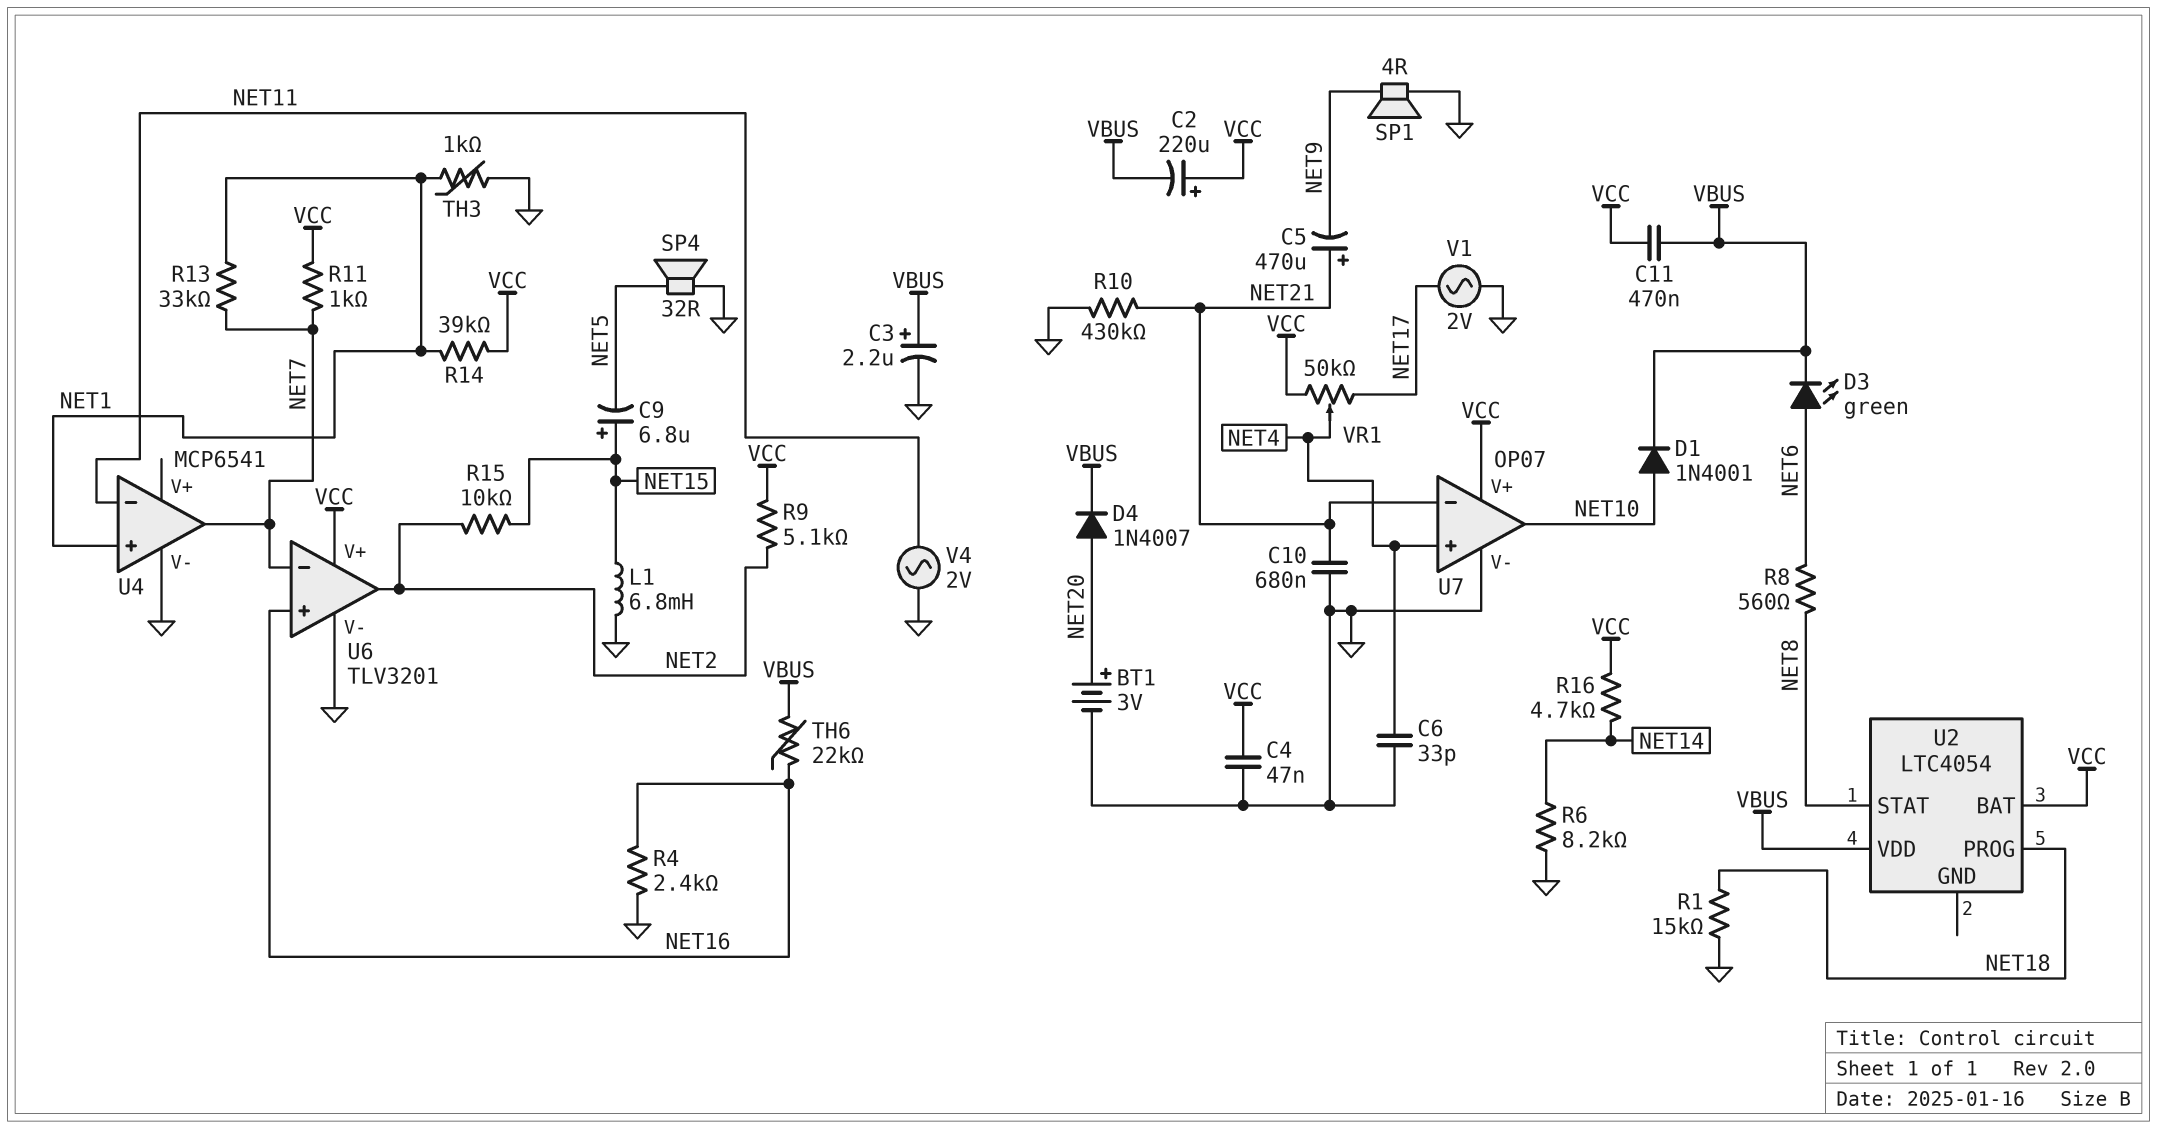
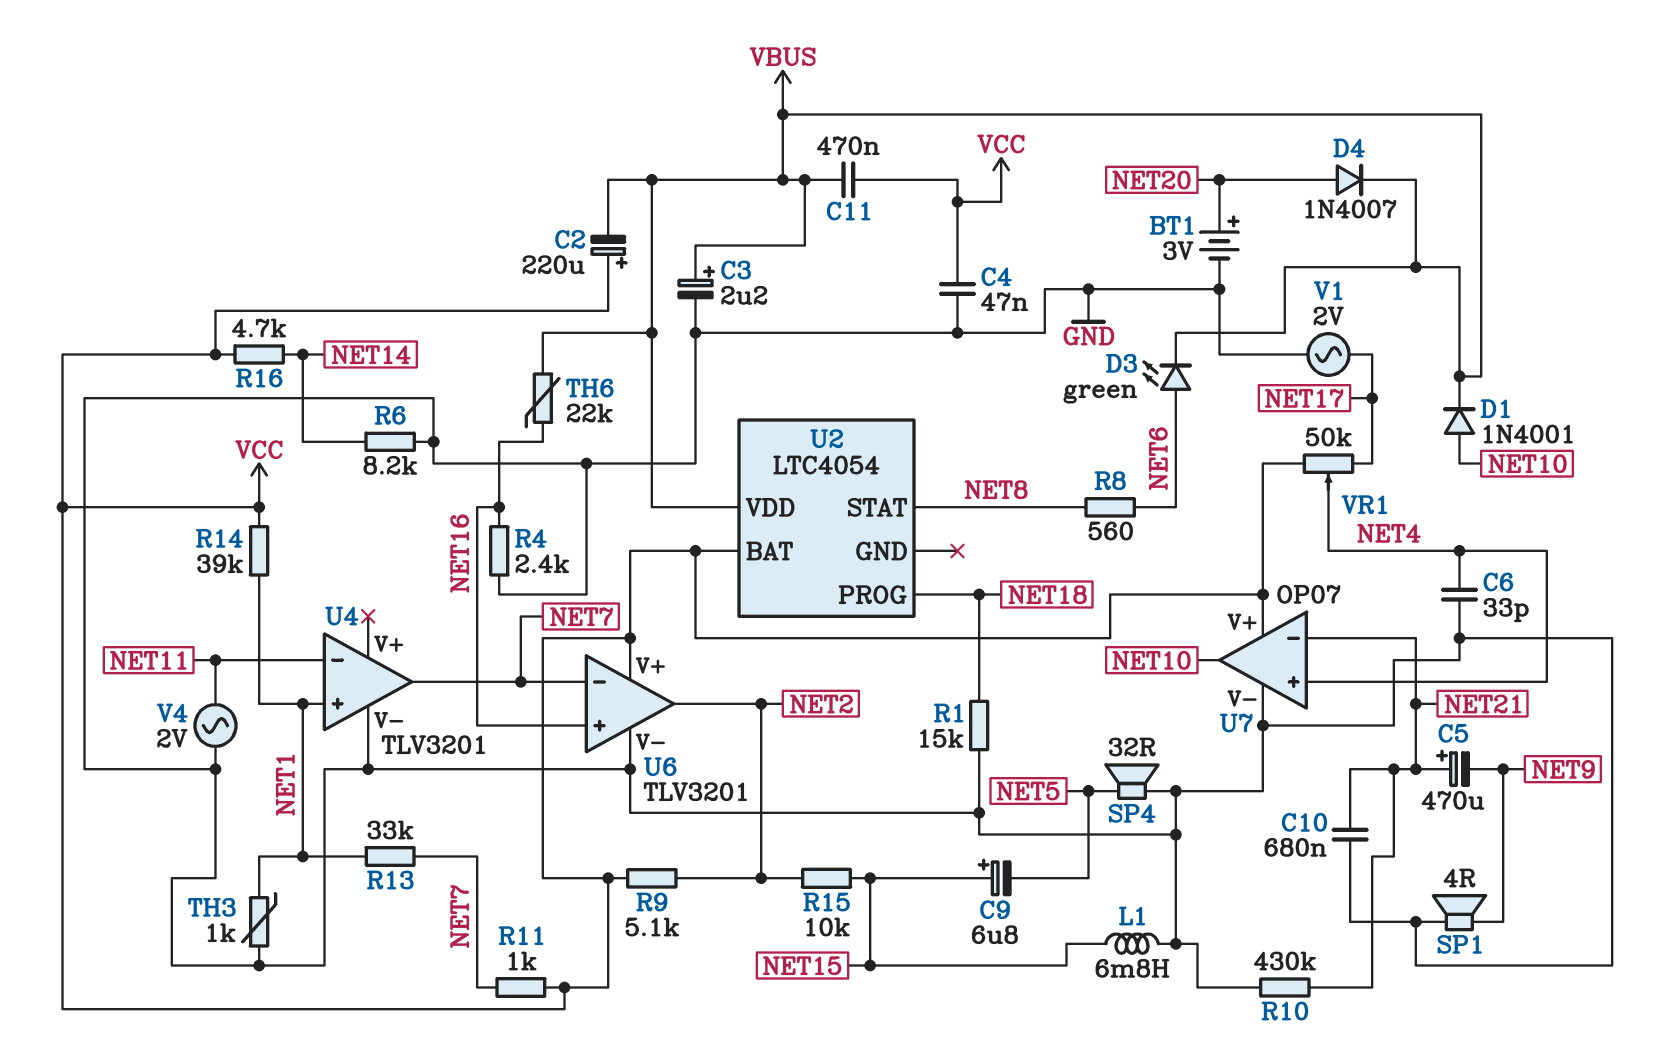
U4: MCP6541 -> TLV3201

